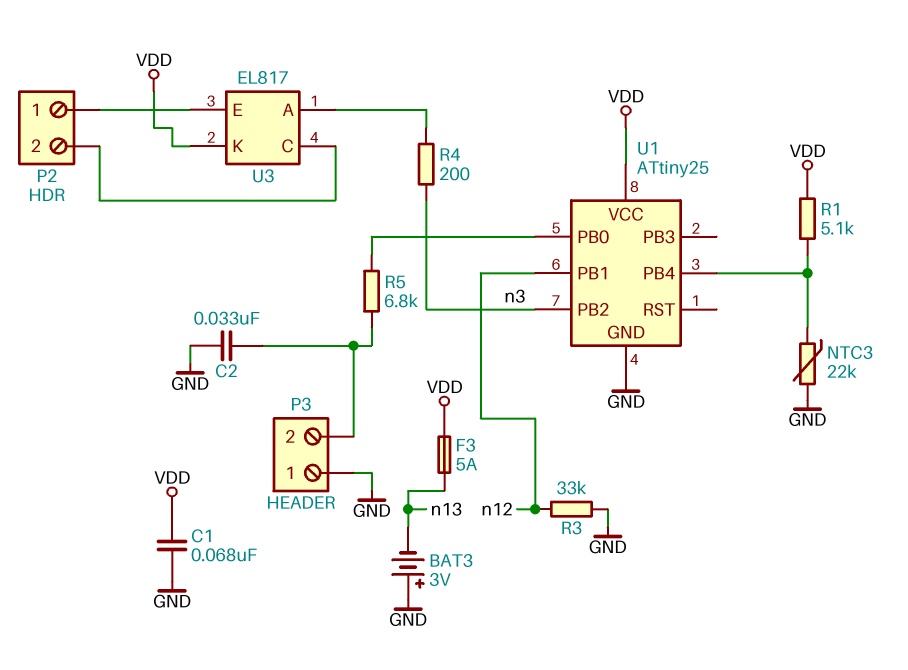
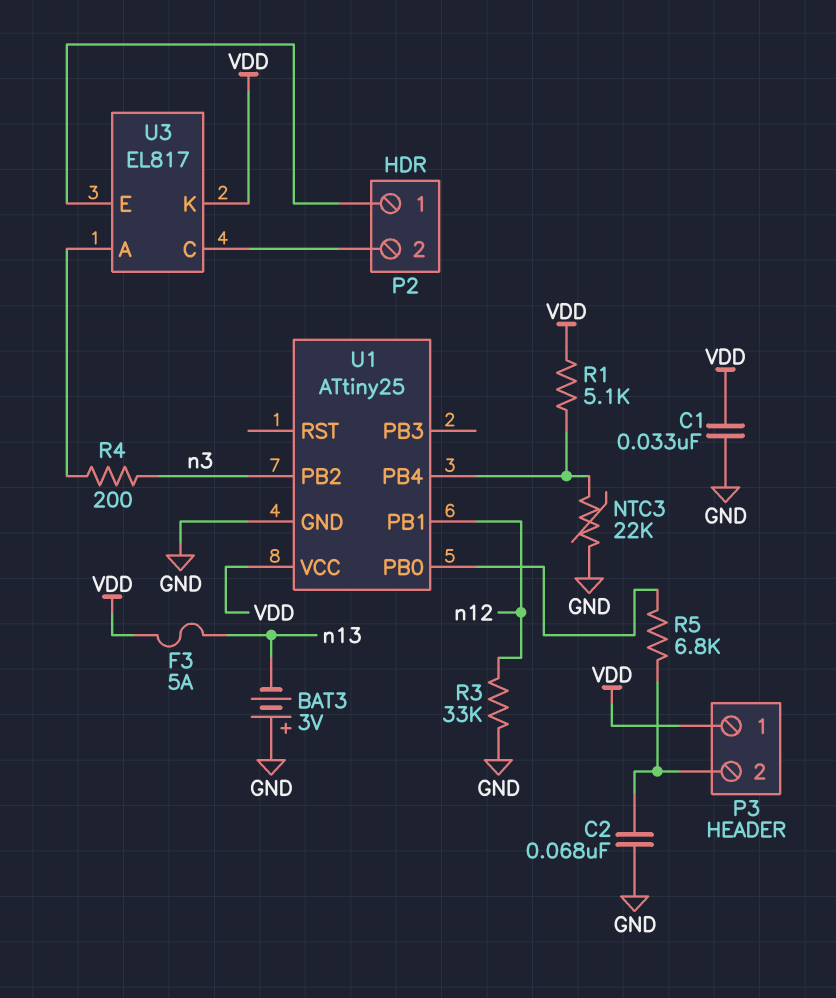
C1: 68nF (GND, VDD) -> 33nF (GND, VDD)
C2: 33nF (GND, P3/2) -> 68nF (GND, P3/2)
P3 pin 1: GND -> VDD

